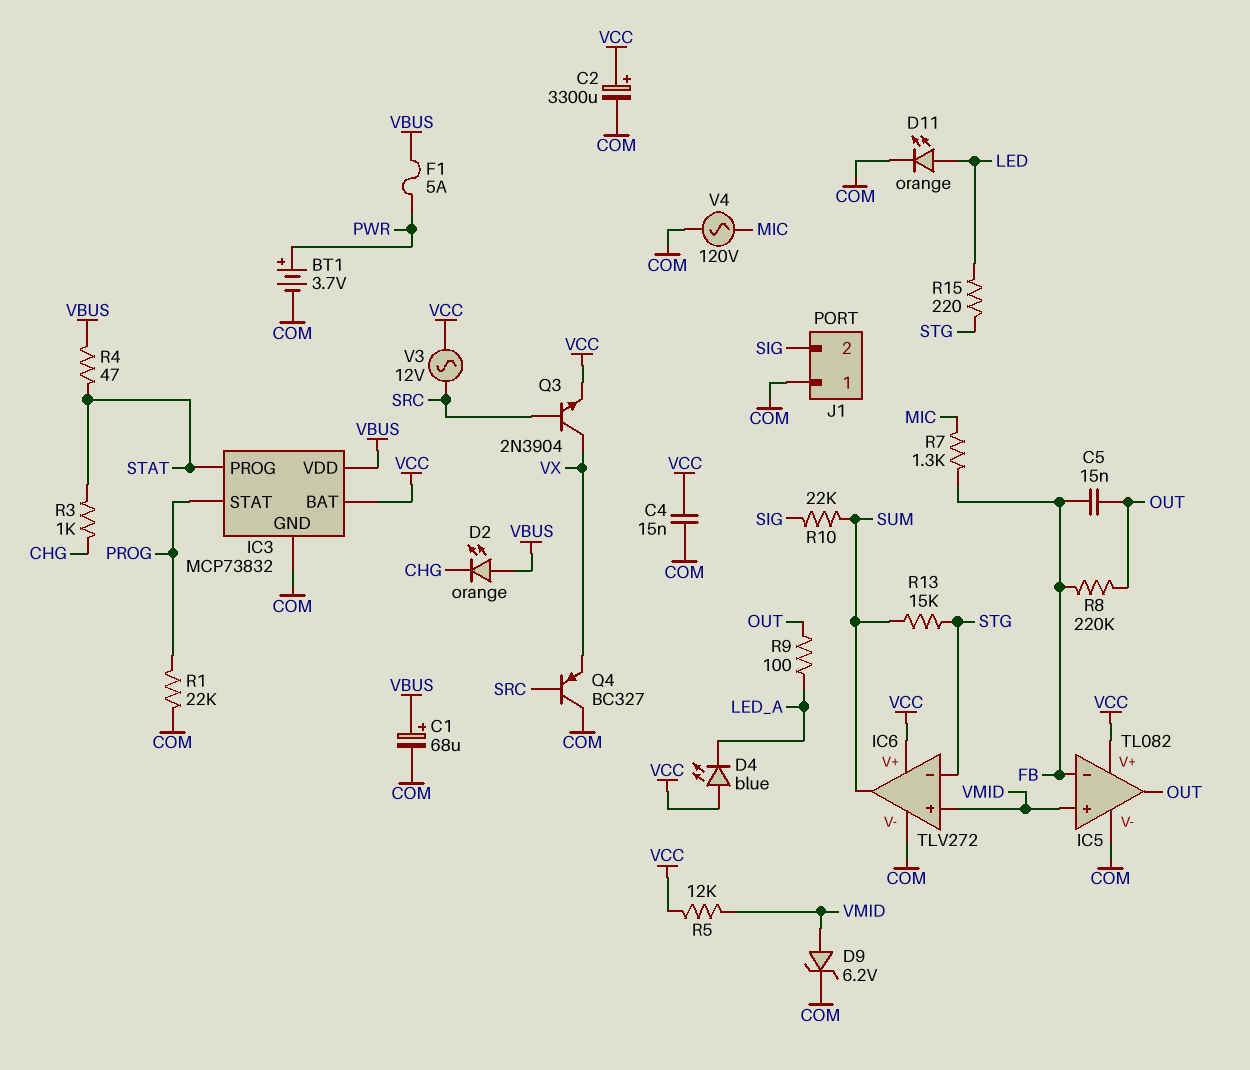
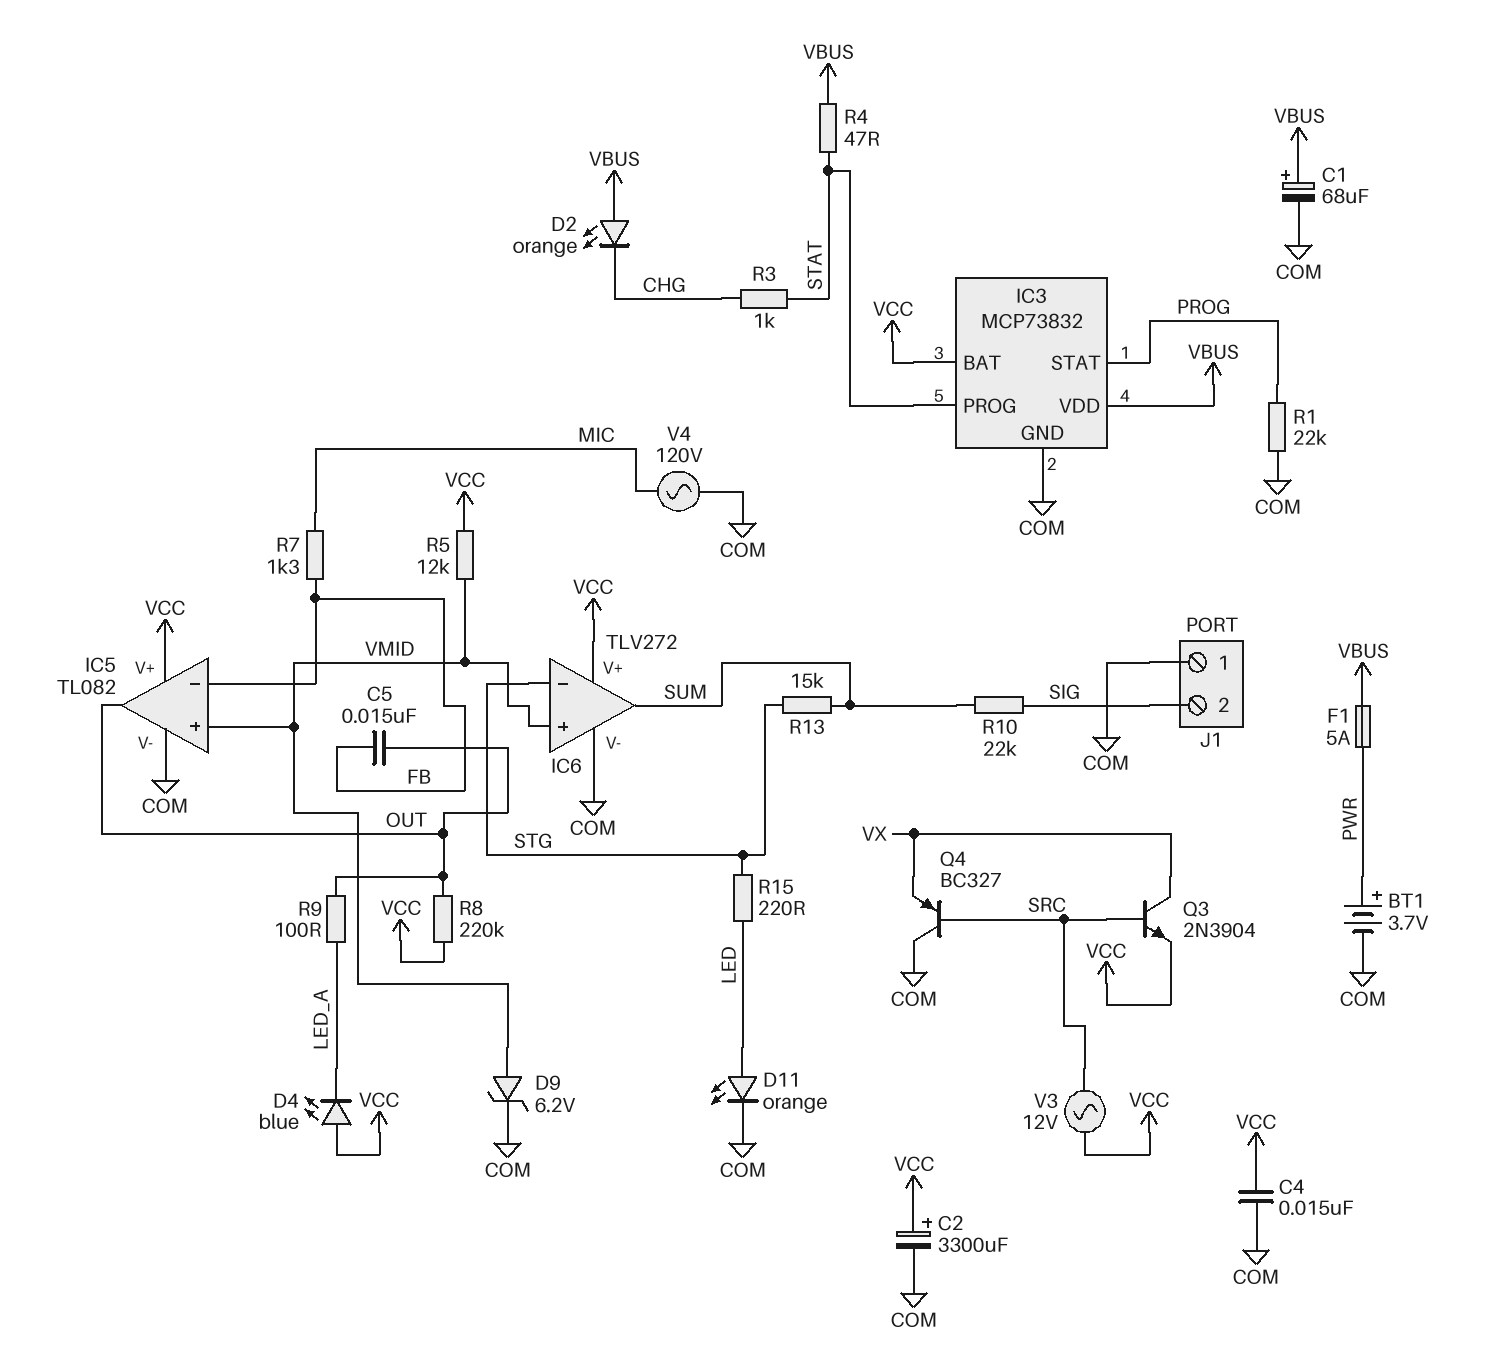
R8: 220k (FB, OUT) -> 220k (OUT, VCC)

